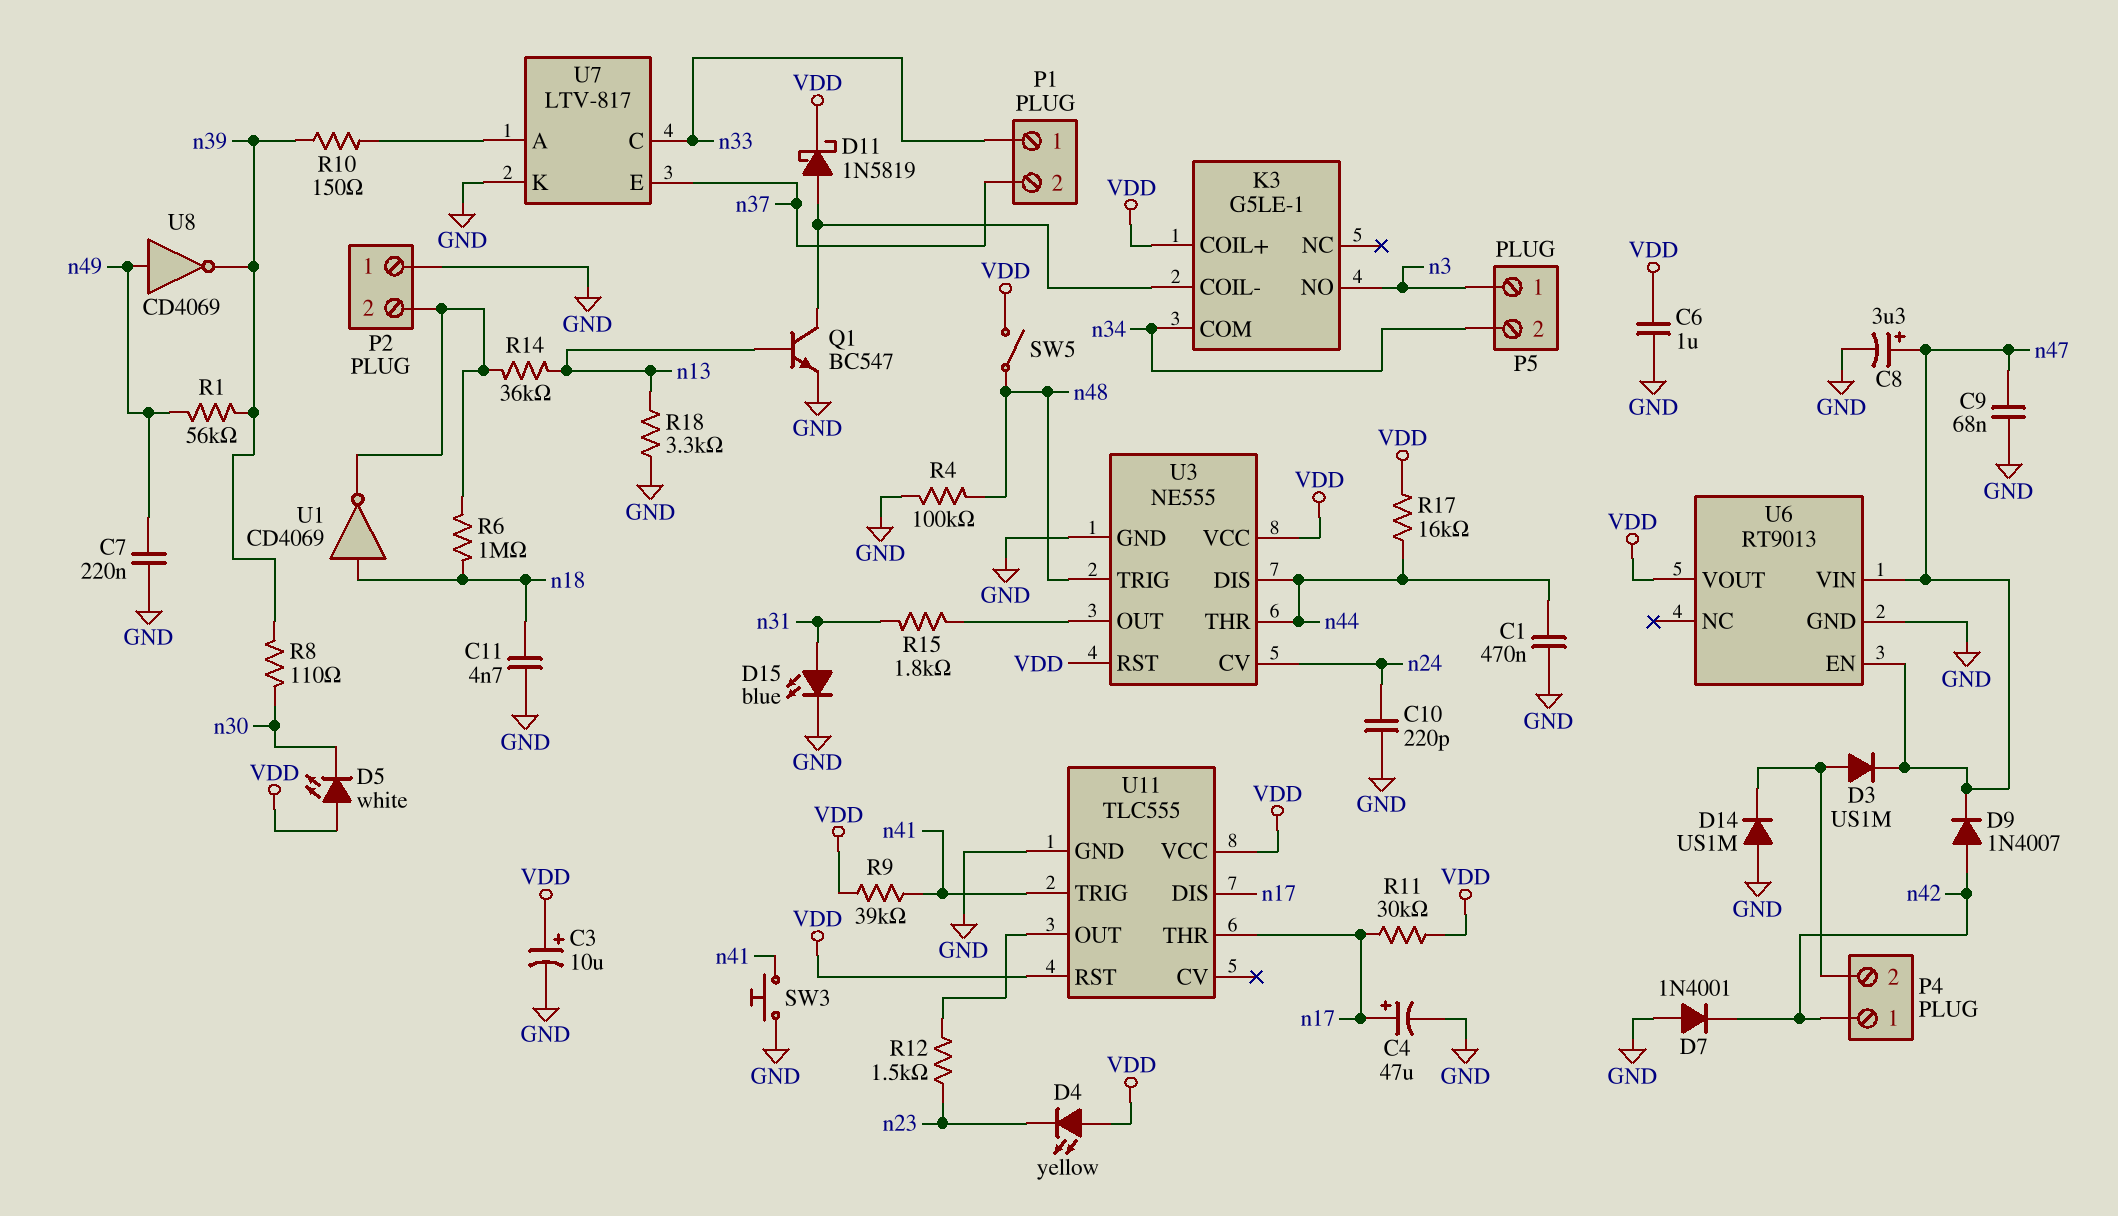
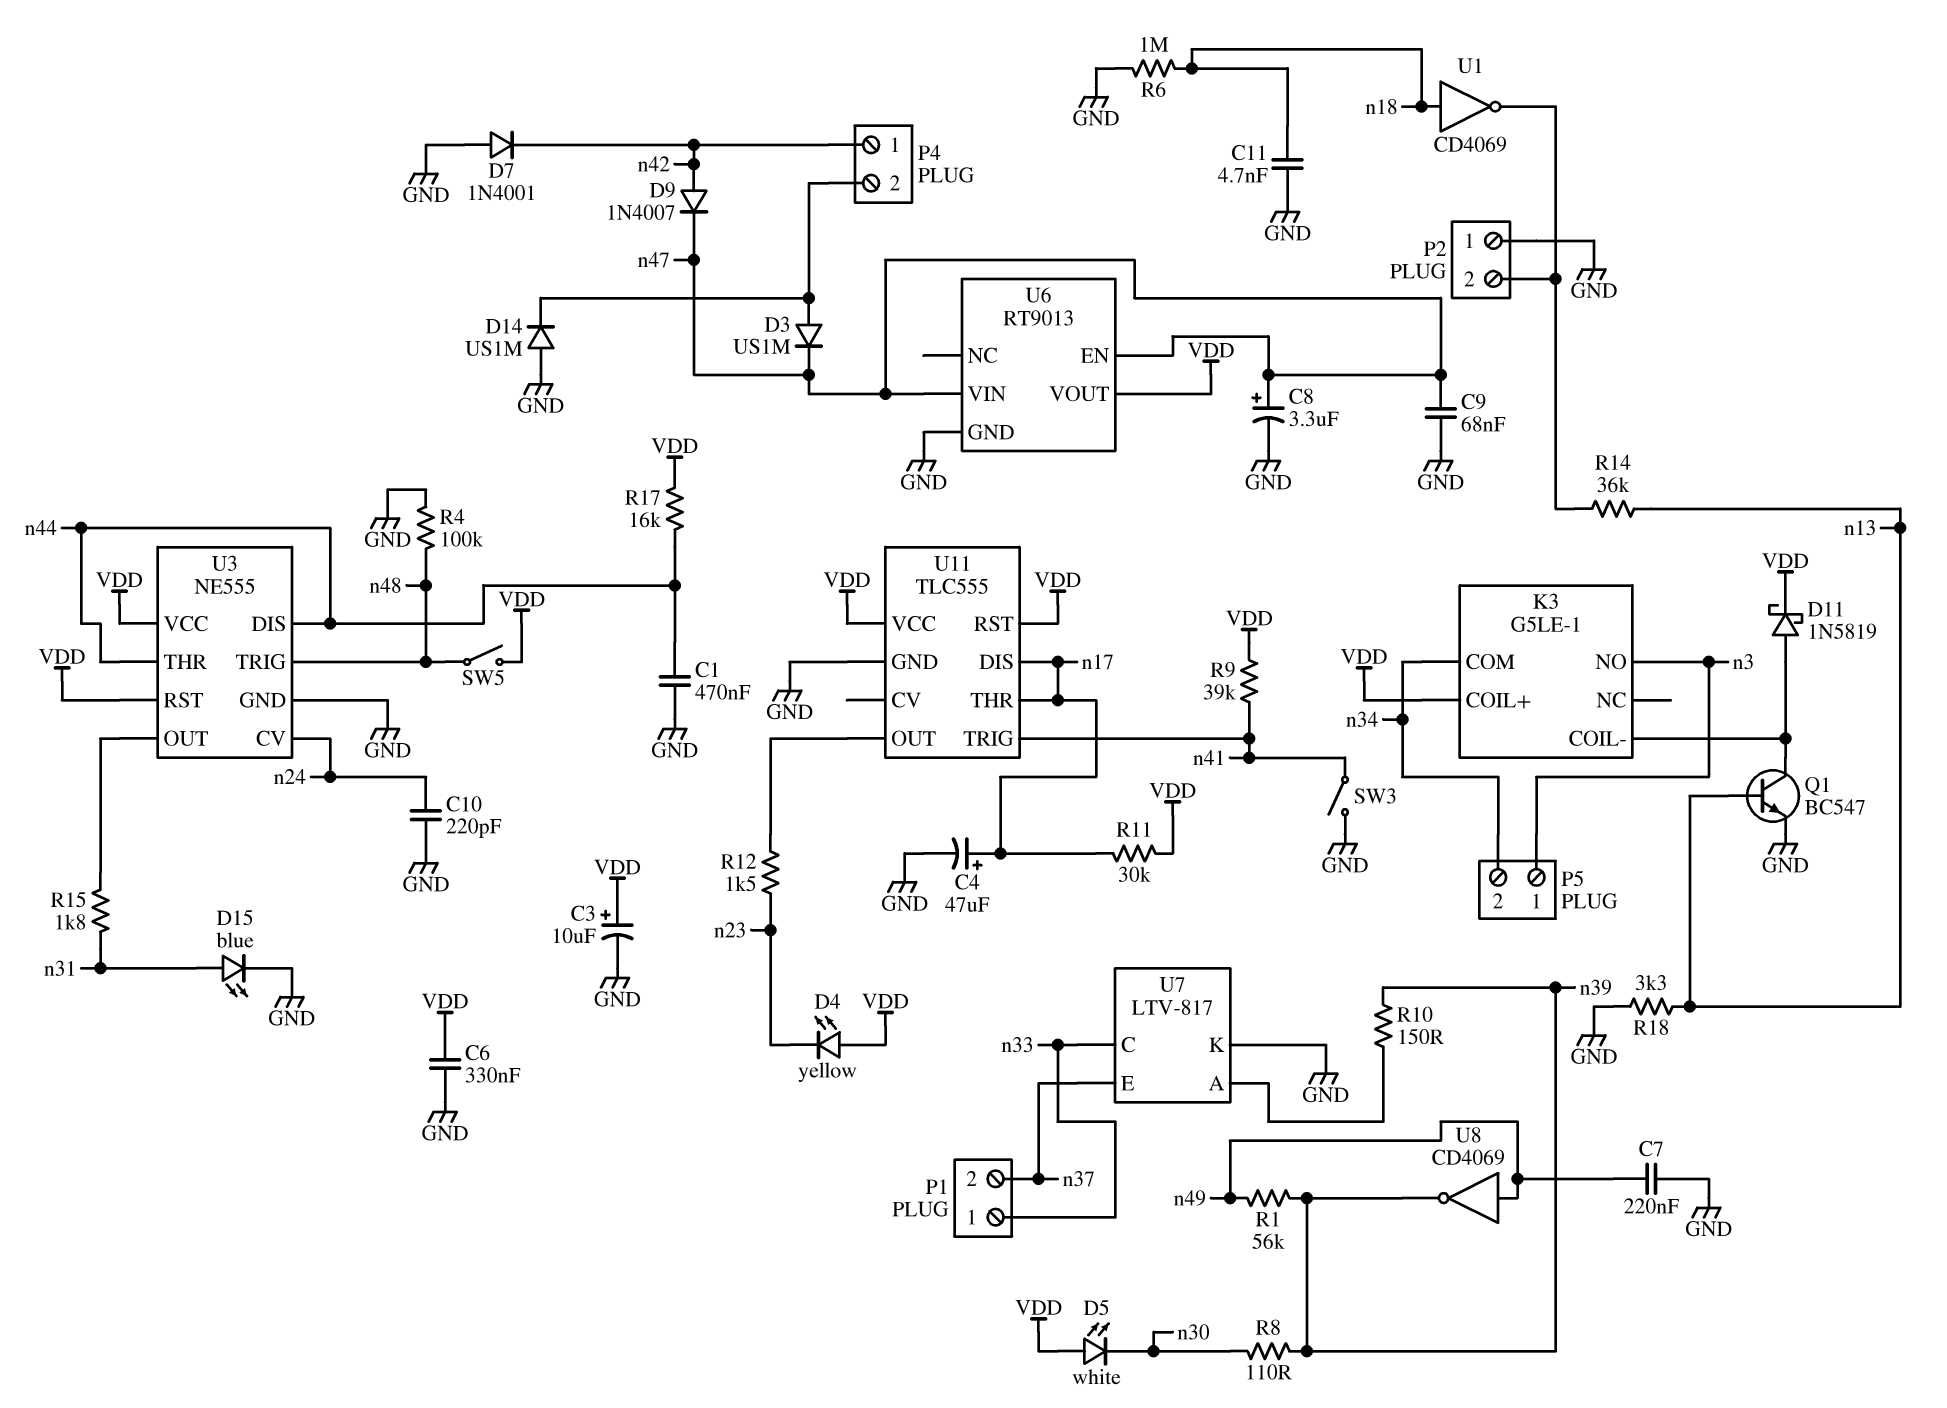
C6: 1uF (GND, VDD) -> 330nF (GND, VDD)
R6: 1M (P2/2, n18) -> 1M (GND, n18)
SW3: button (GND, n41) -> switch (GND, n41)

